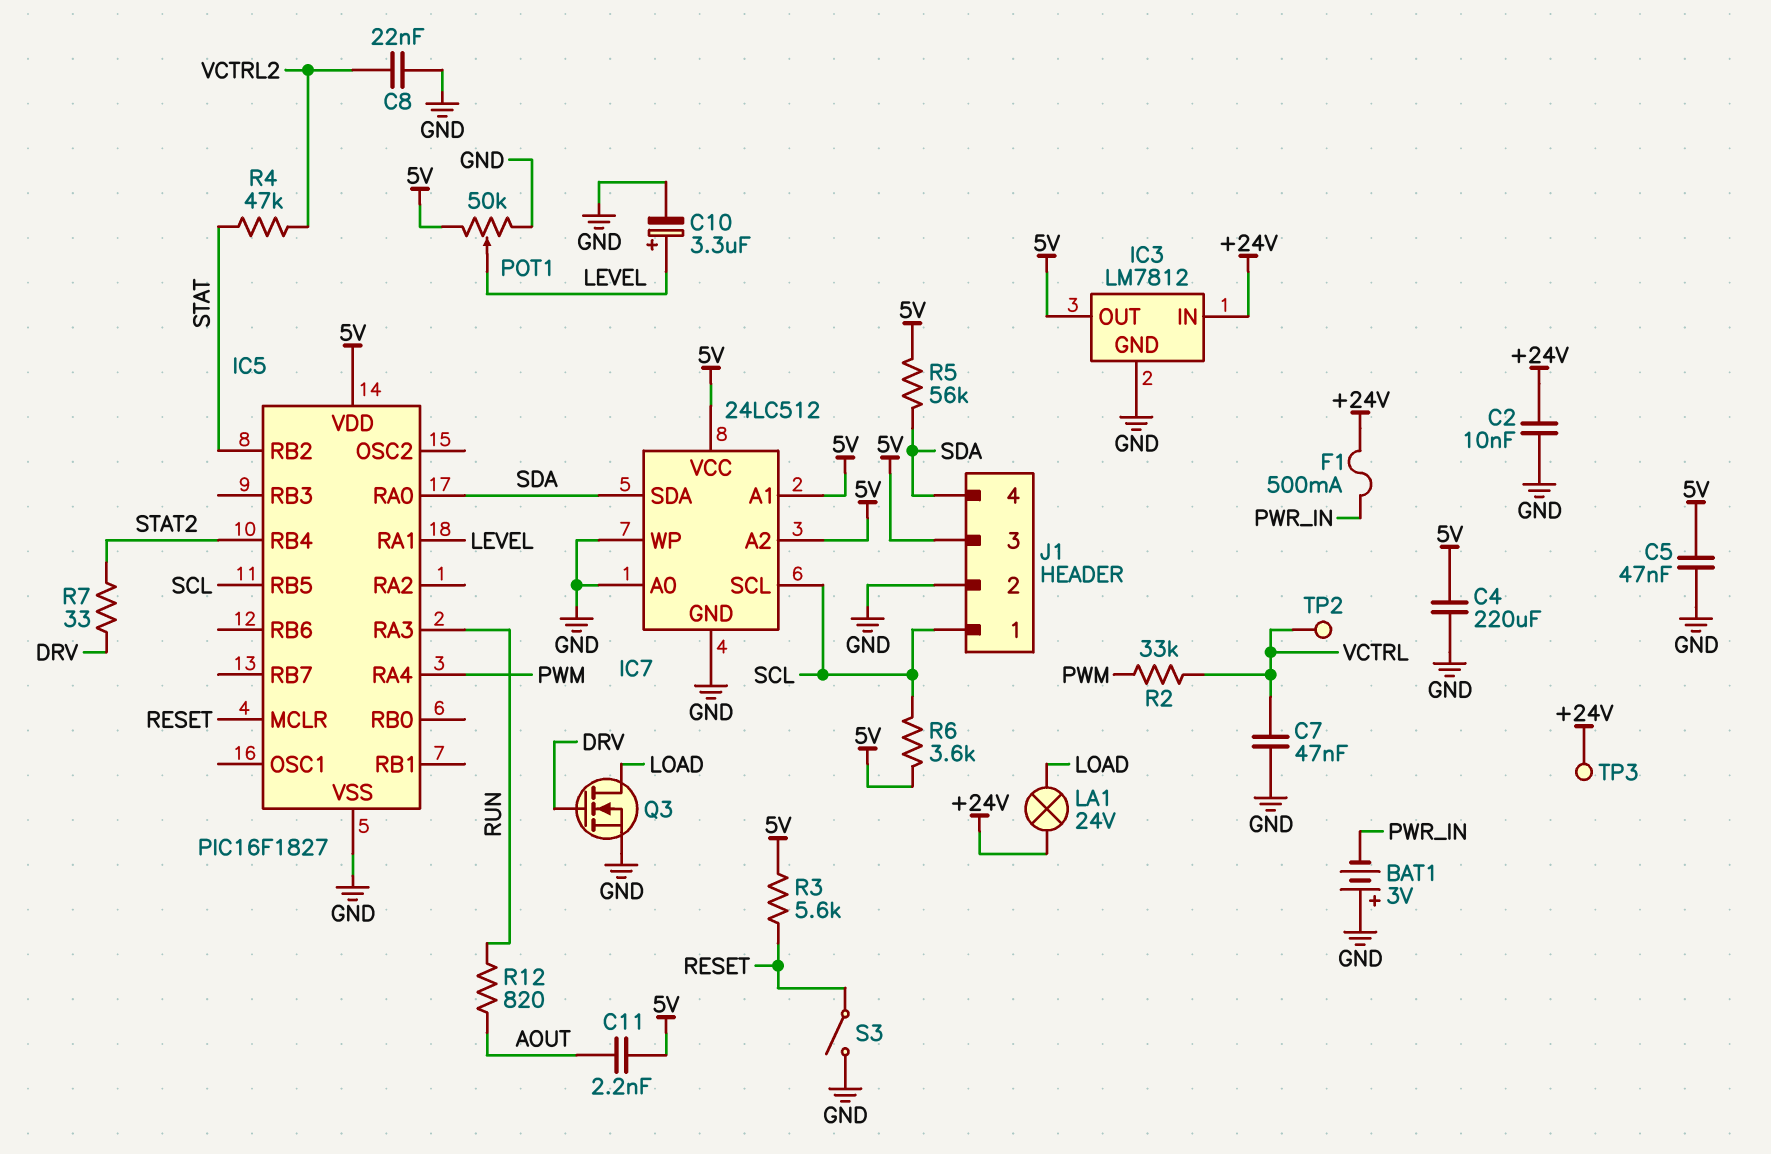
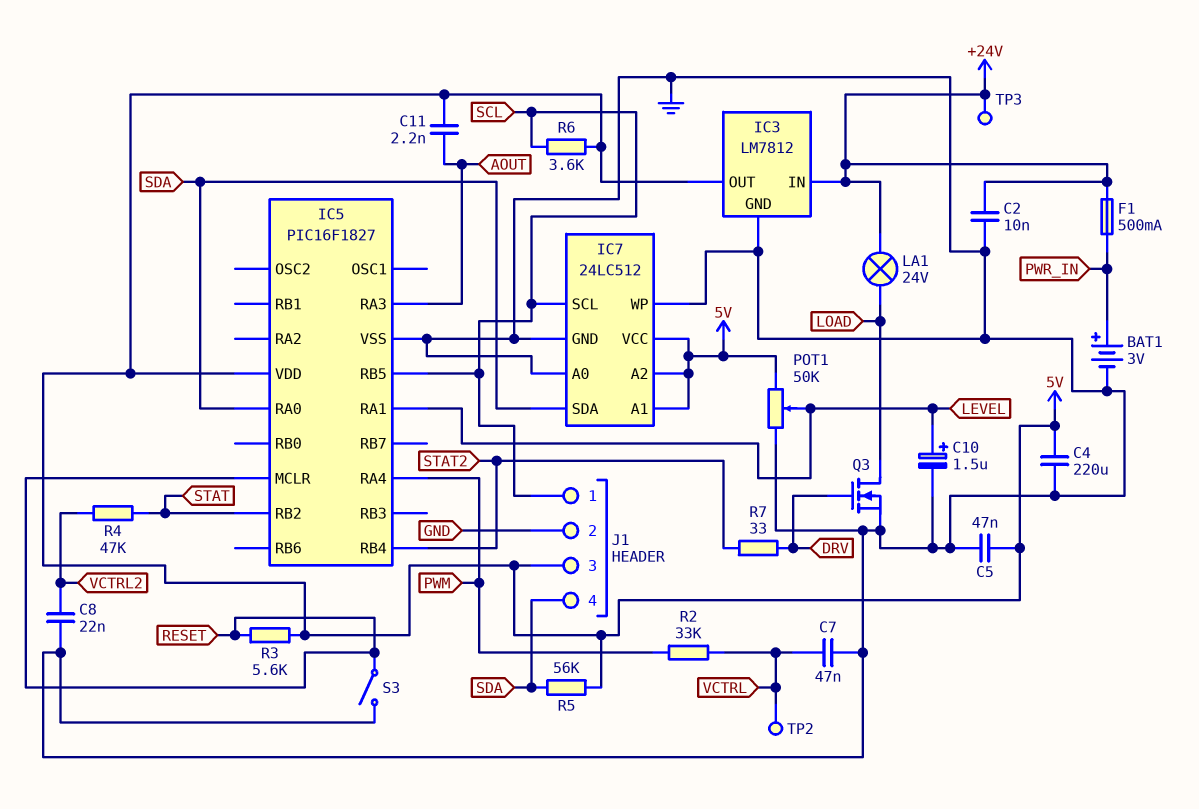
BAT1: 3V (plus GND, minus PWR_IN) -> 3V (plus PWR_IN, minus GND)
C10: 3.3uF (plus LEVEL, minus GND) -> 1.5uF (plus LEVEL, minus GND)
IC5 pin RA3: RUN -> AOUT
R12: 820 (AOUT, RUN) -> none

